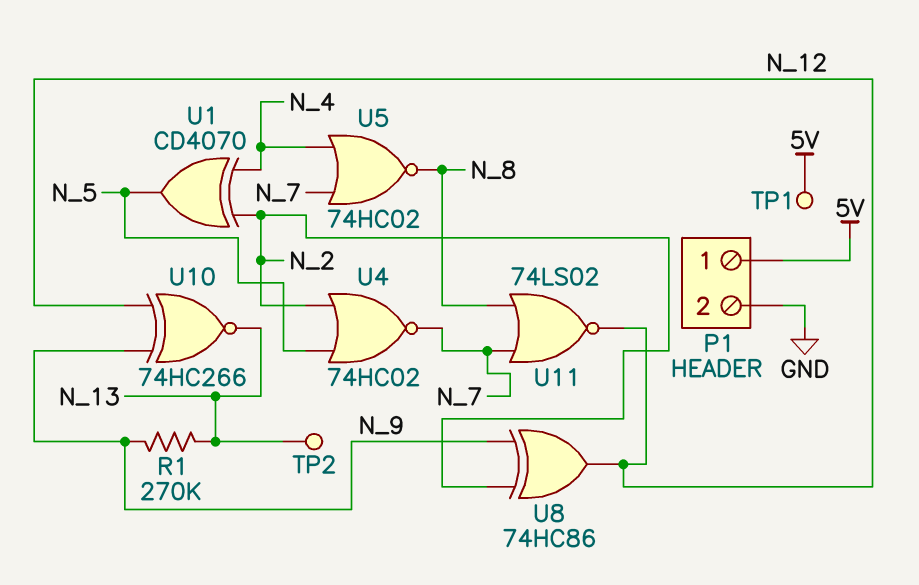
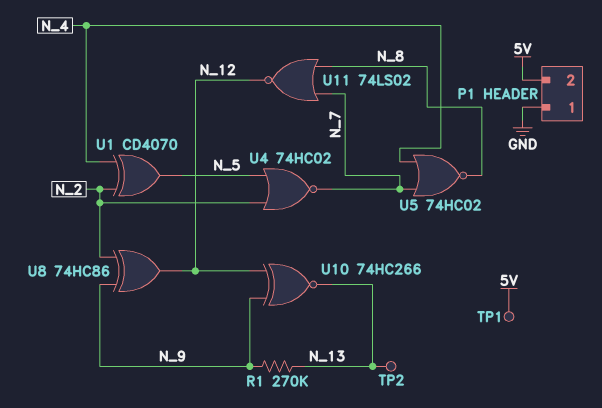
P1 pin 1: 5V -> GND
P1 pin 2: GND -> 5V

